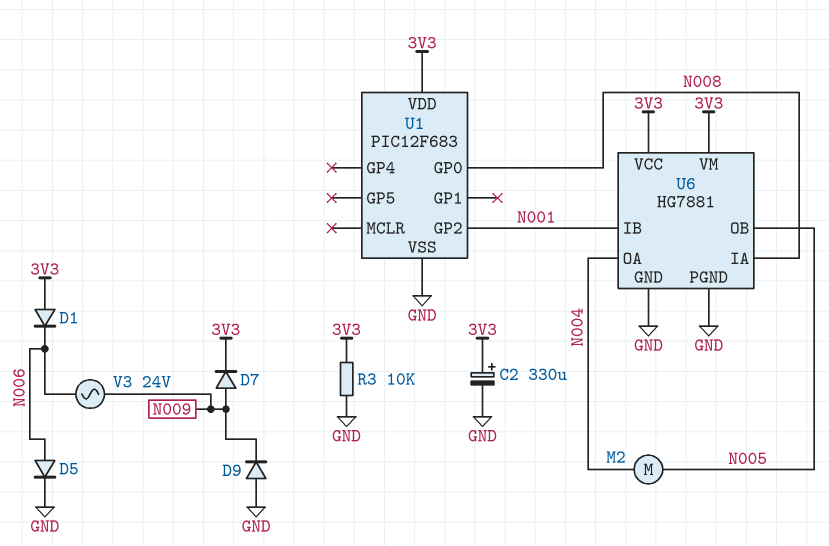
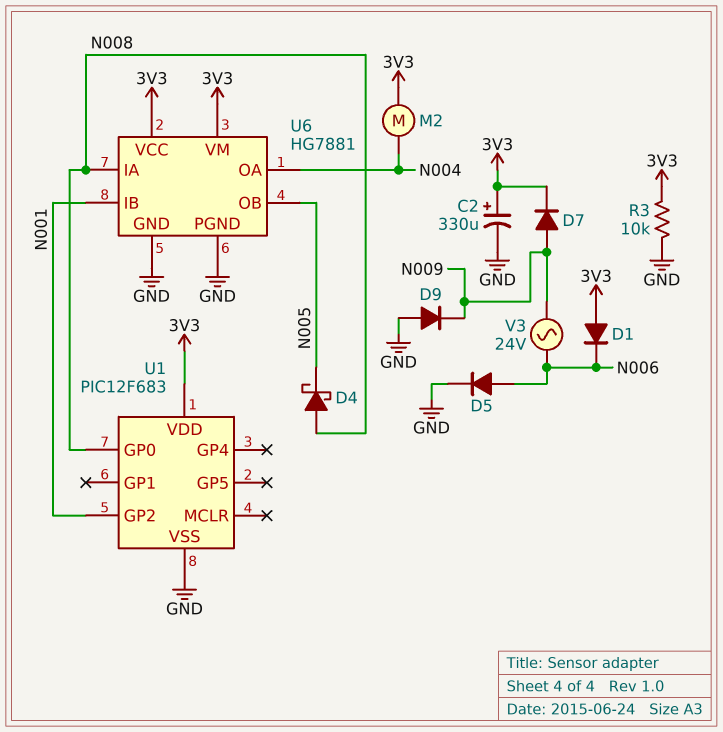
D4: none -> schottky (A N008, K N005)
M2: motor (N004, N005) -> motor (3V3, N004)

